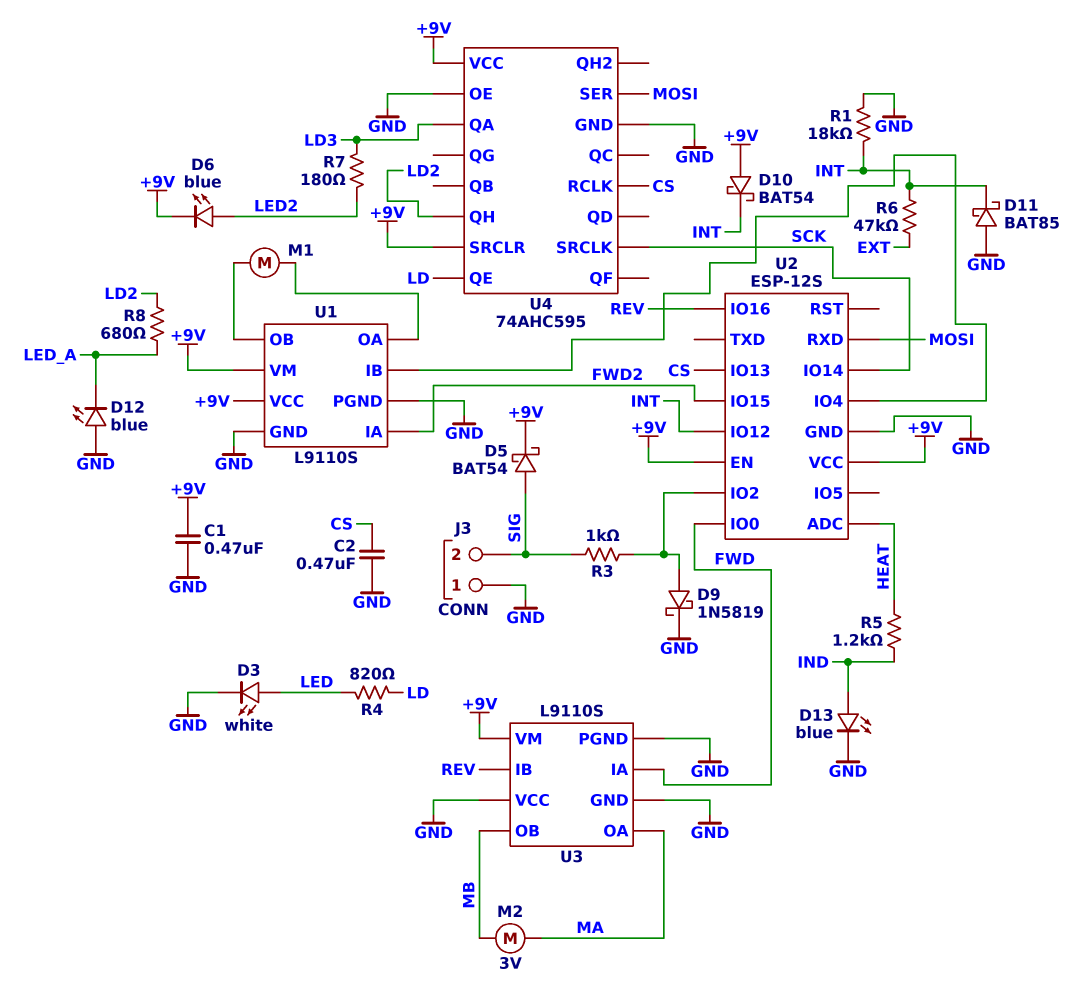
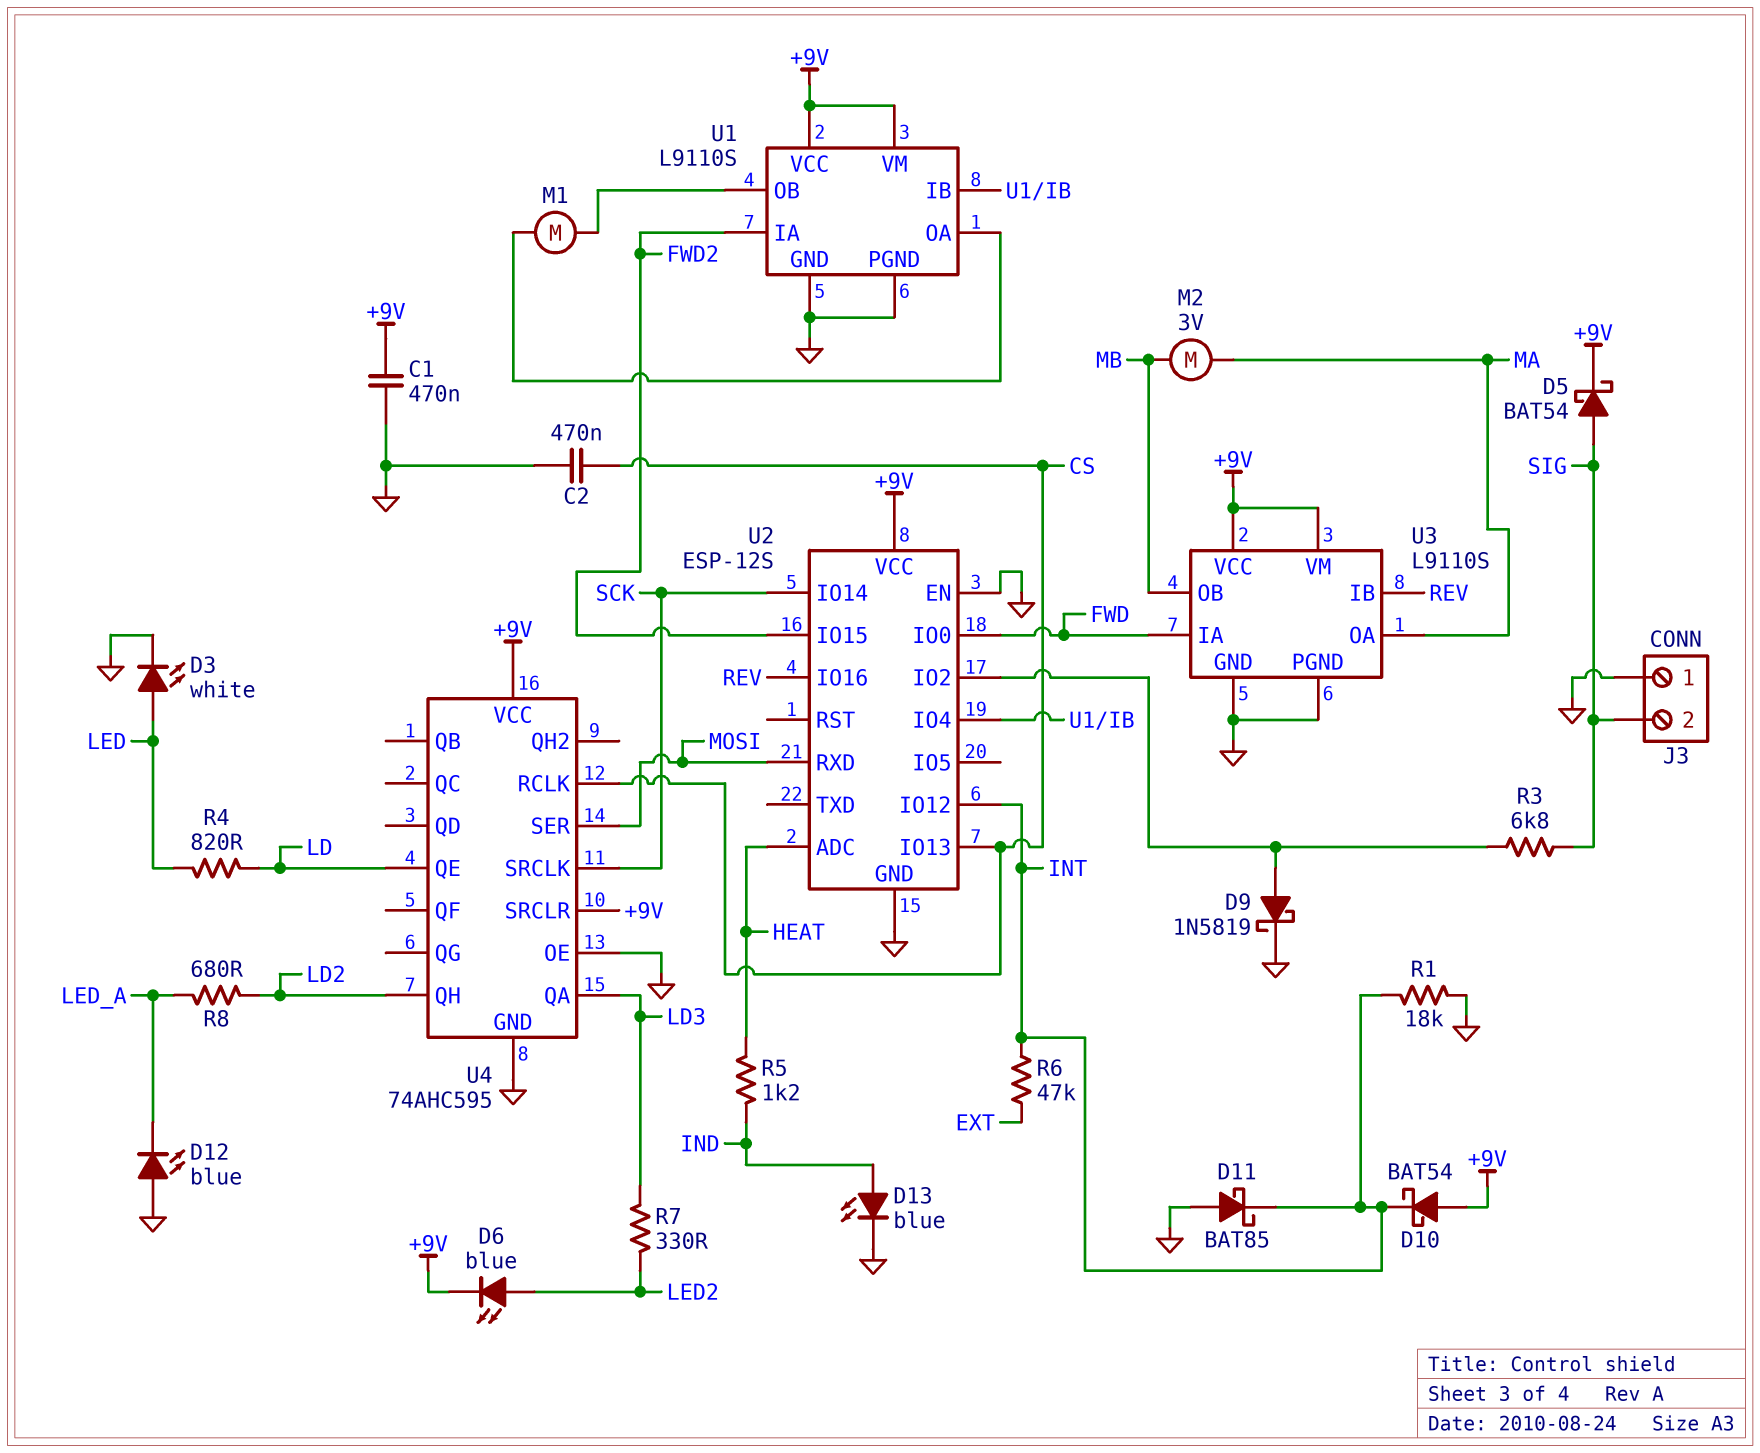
R3: 1k (SIG, U2/IO2) -> 6.8k (SIG, U2/IO2)
R7: 180 (LD3, LED2) -> 330 (LD3, LED2)
U2 pin EN: +9V -> GND
U3 pin VCC: GND -> +9V

